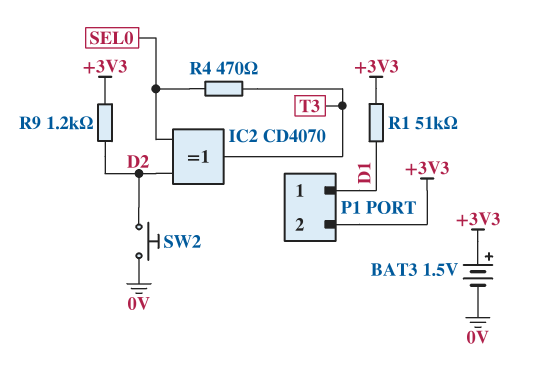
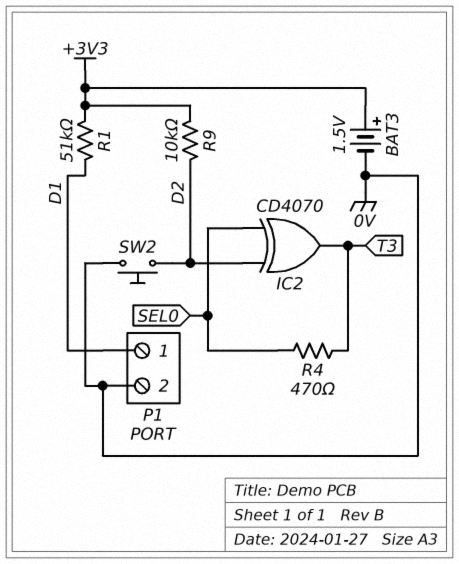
P1 pin 2: +3V3 -> 0V
R9: 1.2k (+3V3, D2) -> 10k (+3V3, D2)

